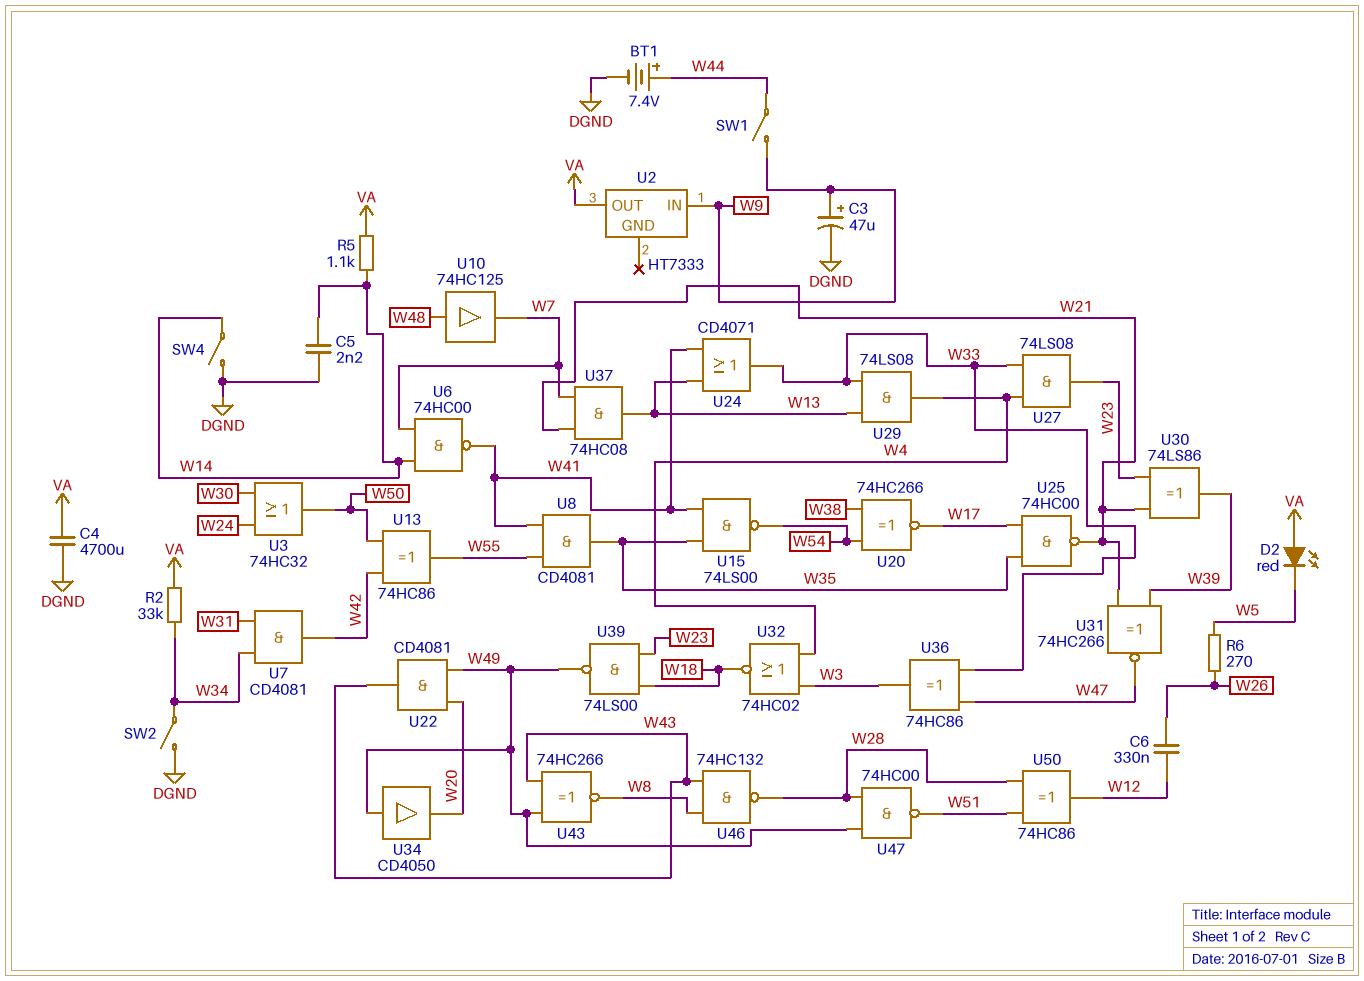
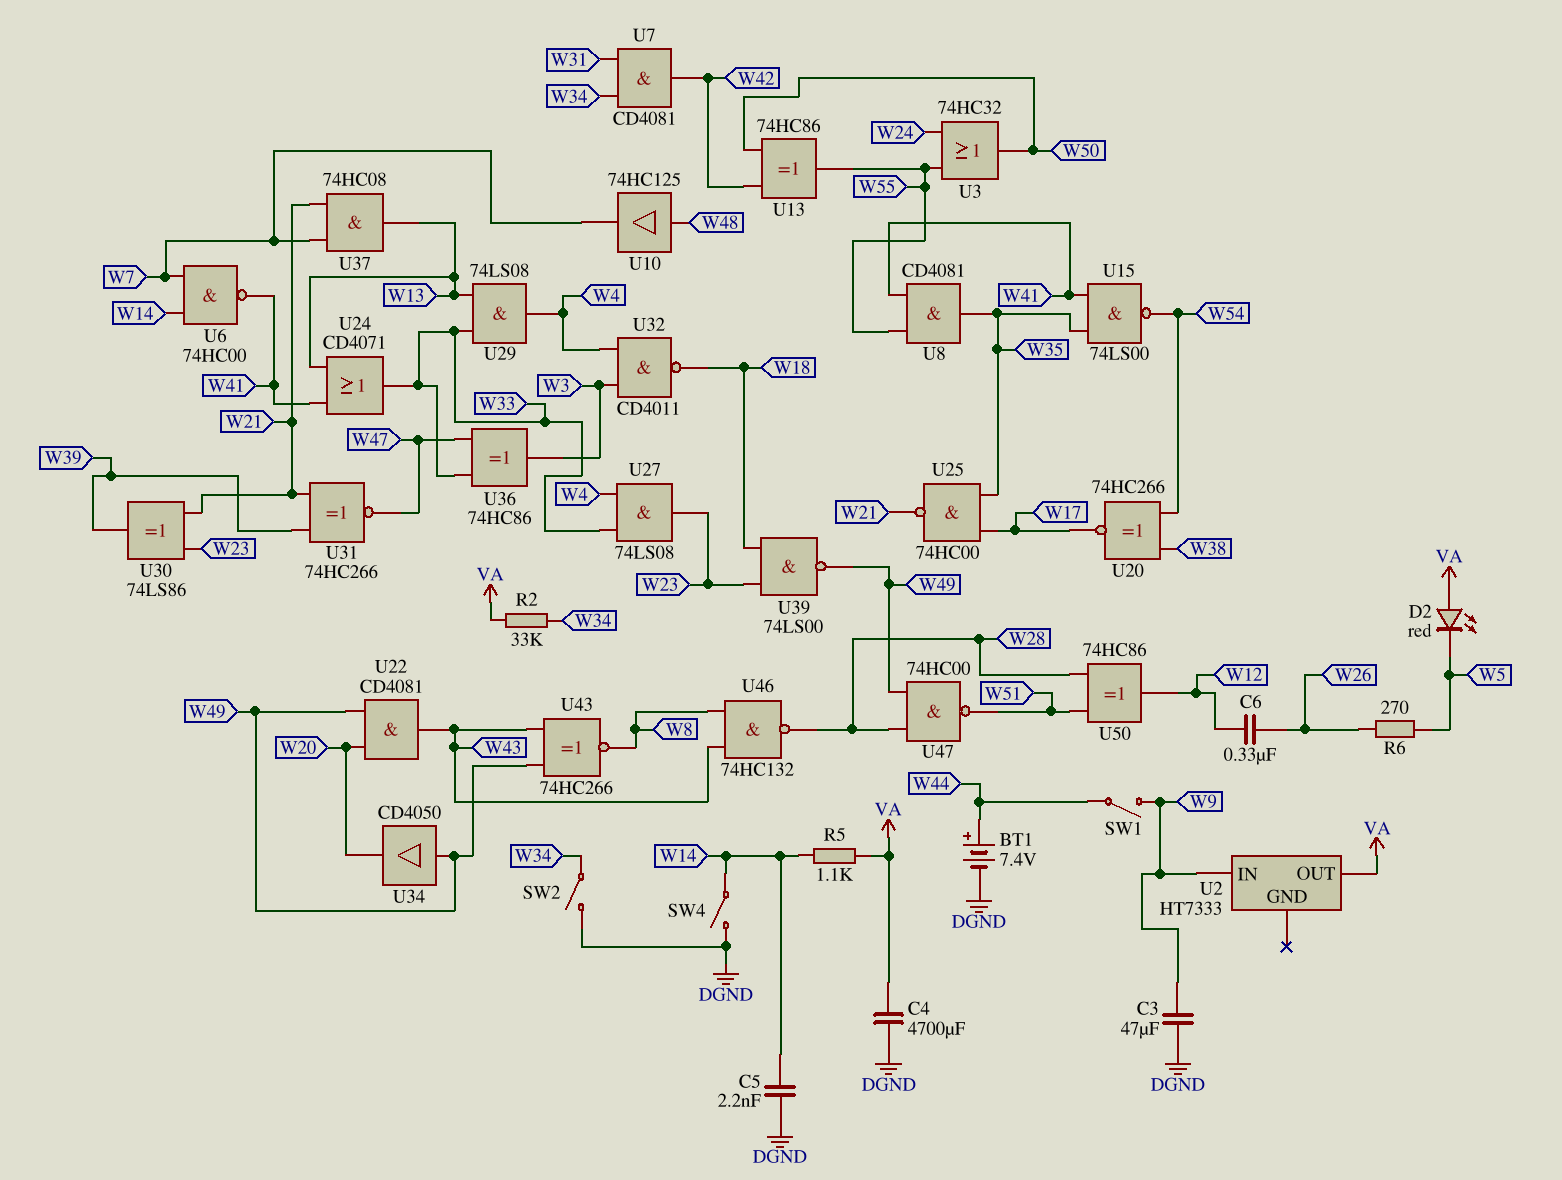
C3: 47uF (plus W9, minus DGND) -> 47uF (DGND, W9)
U3: OR 74HC32 (in W24, in W30, out W50) -> OR 74HC32 (in W24, in W55, out W50)
U32: NOR 74HC02 (in W3, in W4, out W18) -> NAND CD4011 (in W3, in W4, out W18)

